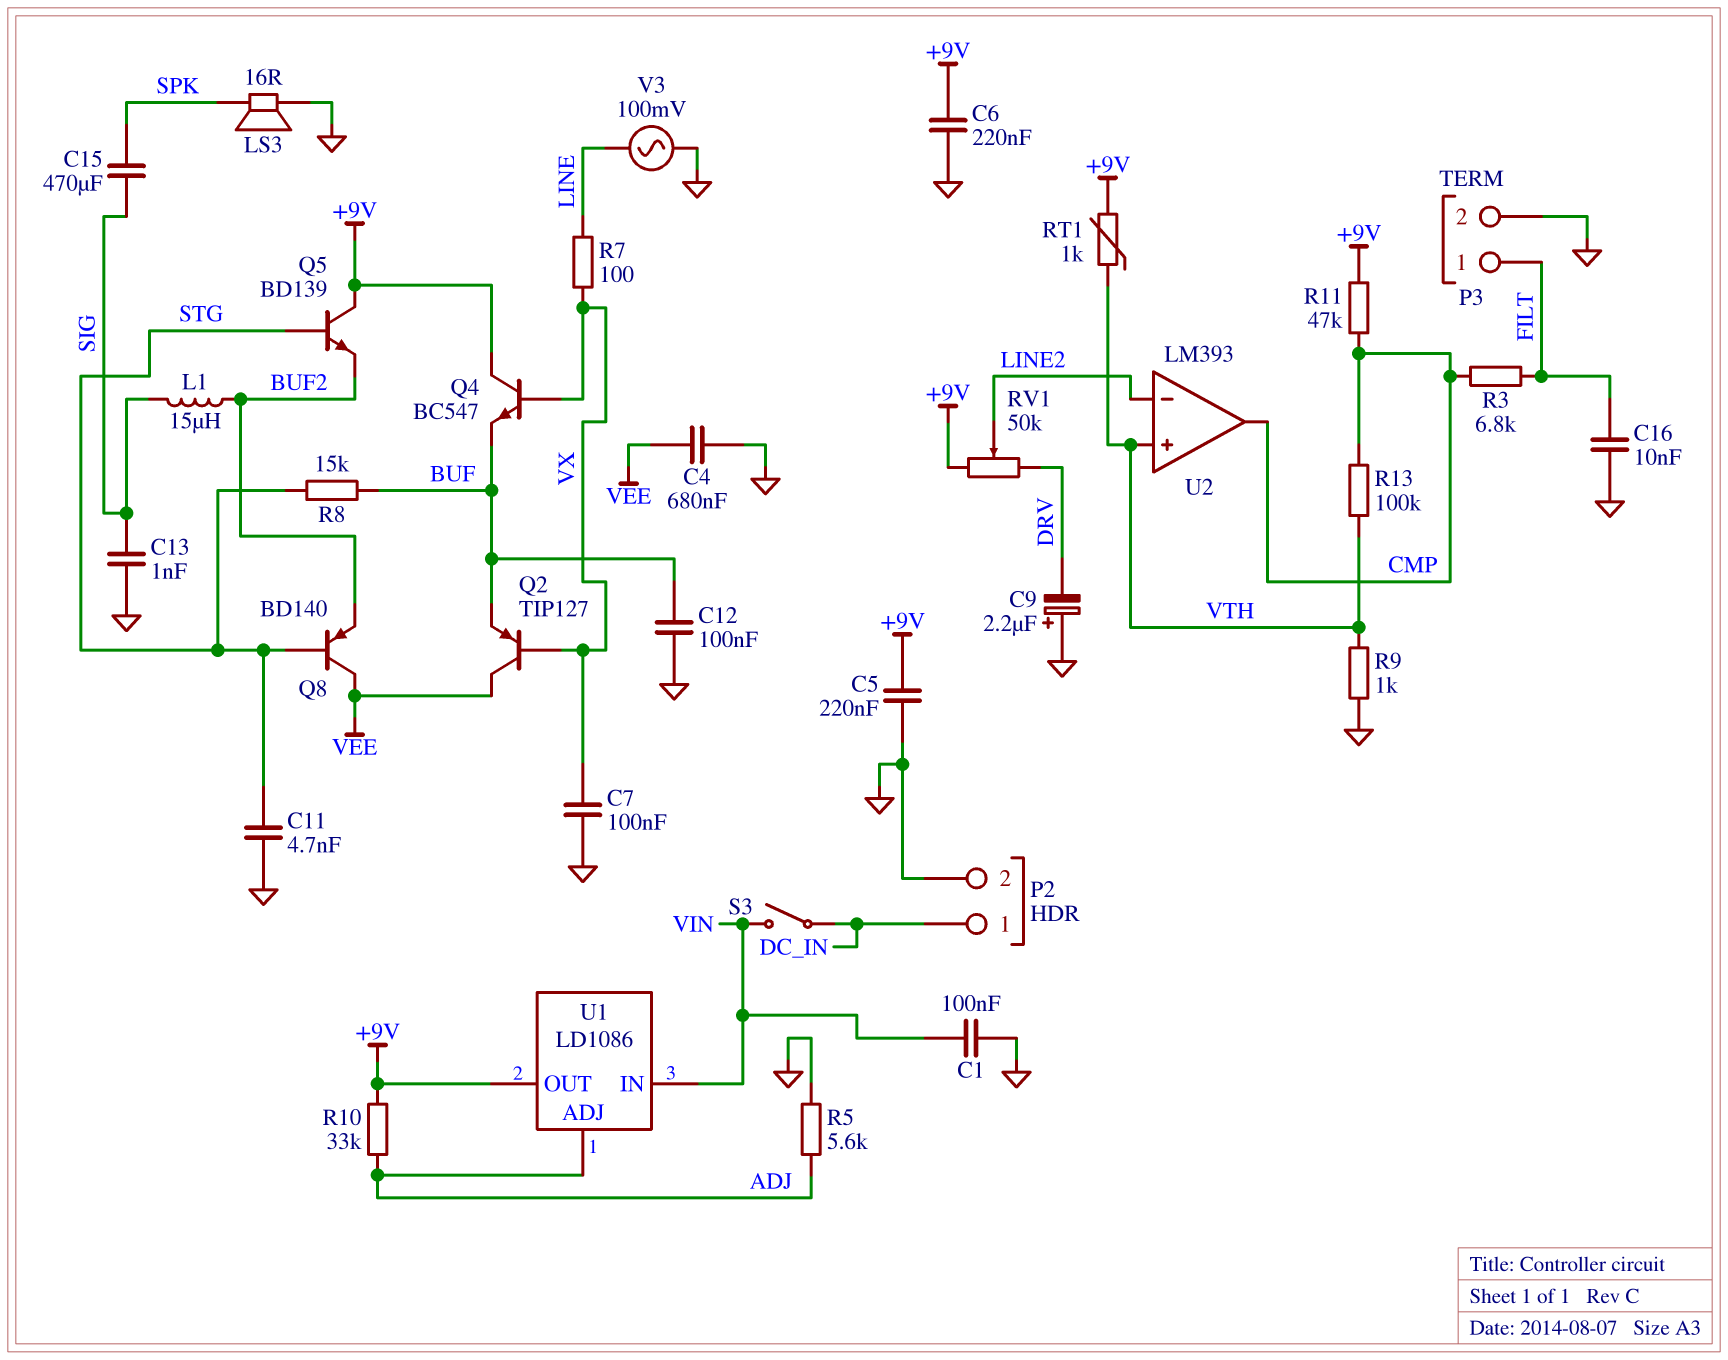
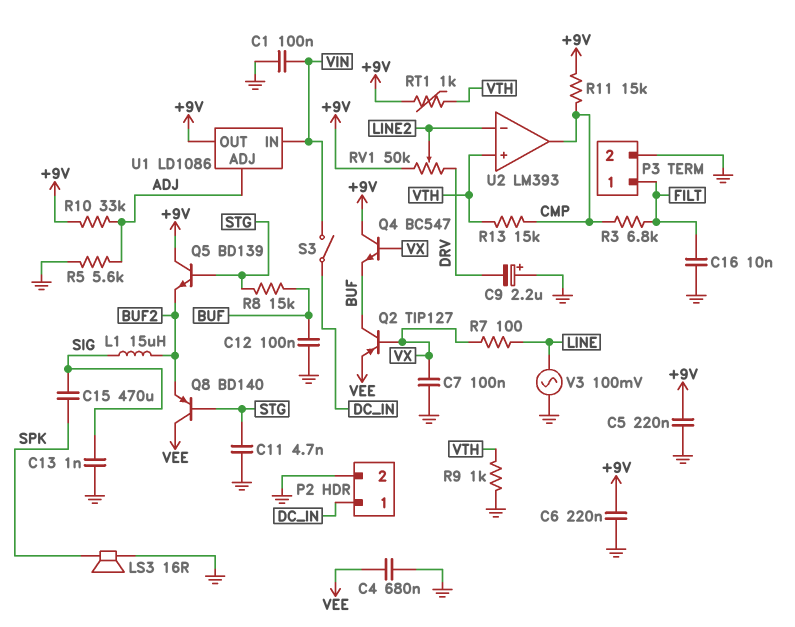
Q2: PNP TIP127 (B VX, C VEE, E BUF) -> PNP TIP127 (B VX, C BUF, E VEE)
R11: 47k (+9V, CMP) -> 15k (+9V, CMP)
R13: 100k (CMP, VTH) -> 15k (CMP, VTH)

